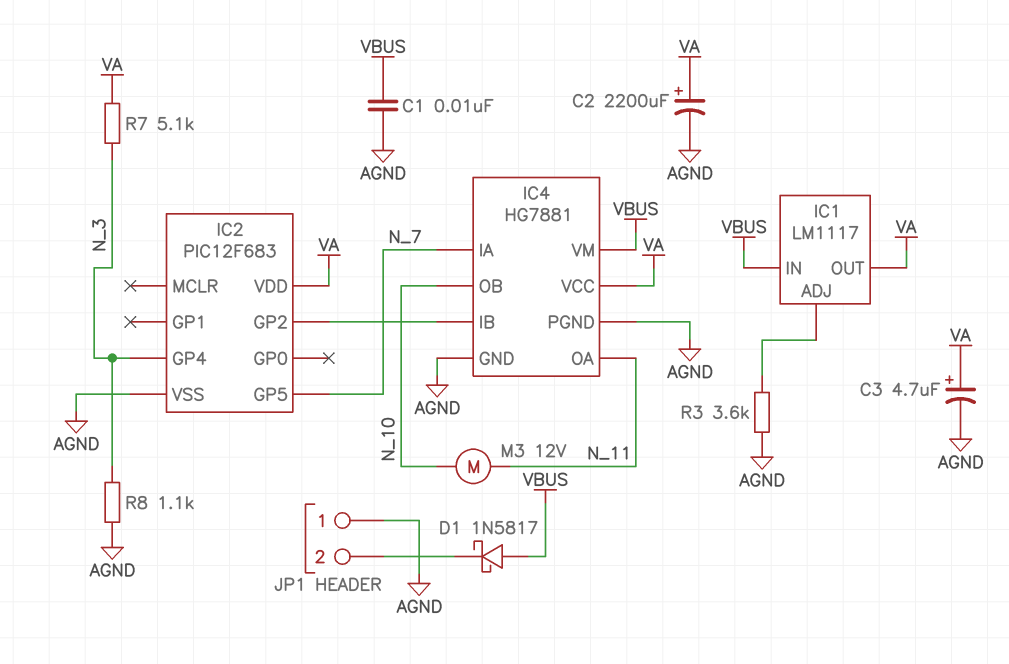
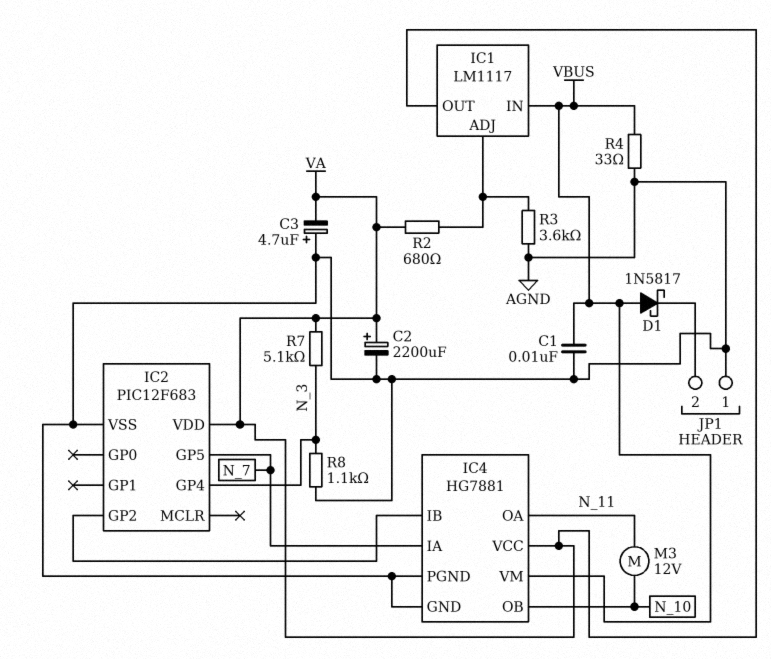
C3: 4.7uF (plus VA, minus AGND) -> 4.7uF (plus AGND, minus VA)
R2: none -> 680 (IC1/ADJ, VA)
R4: none -> 33 (AGND, VBUS)

